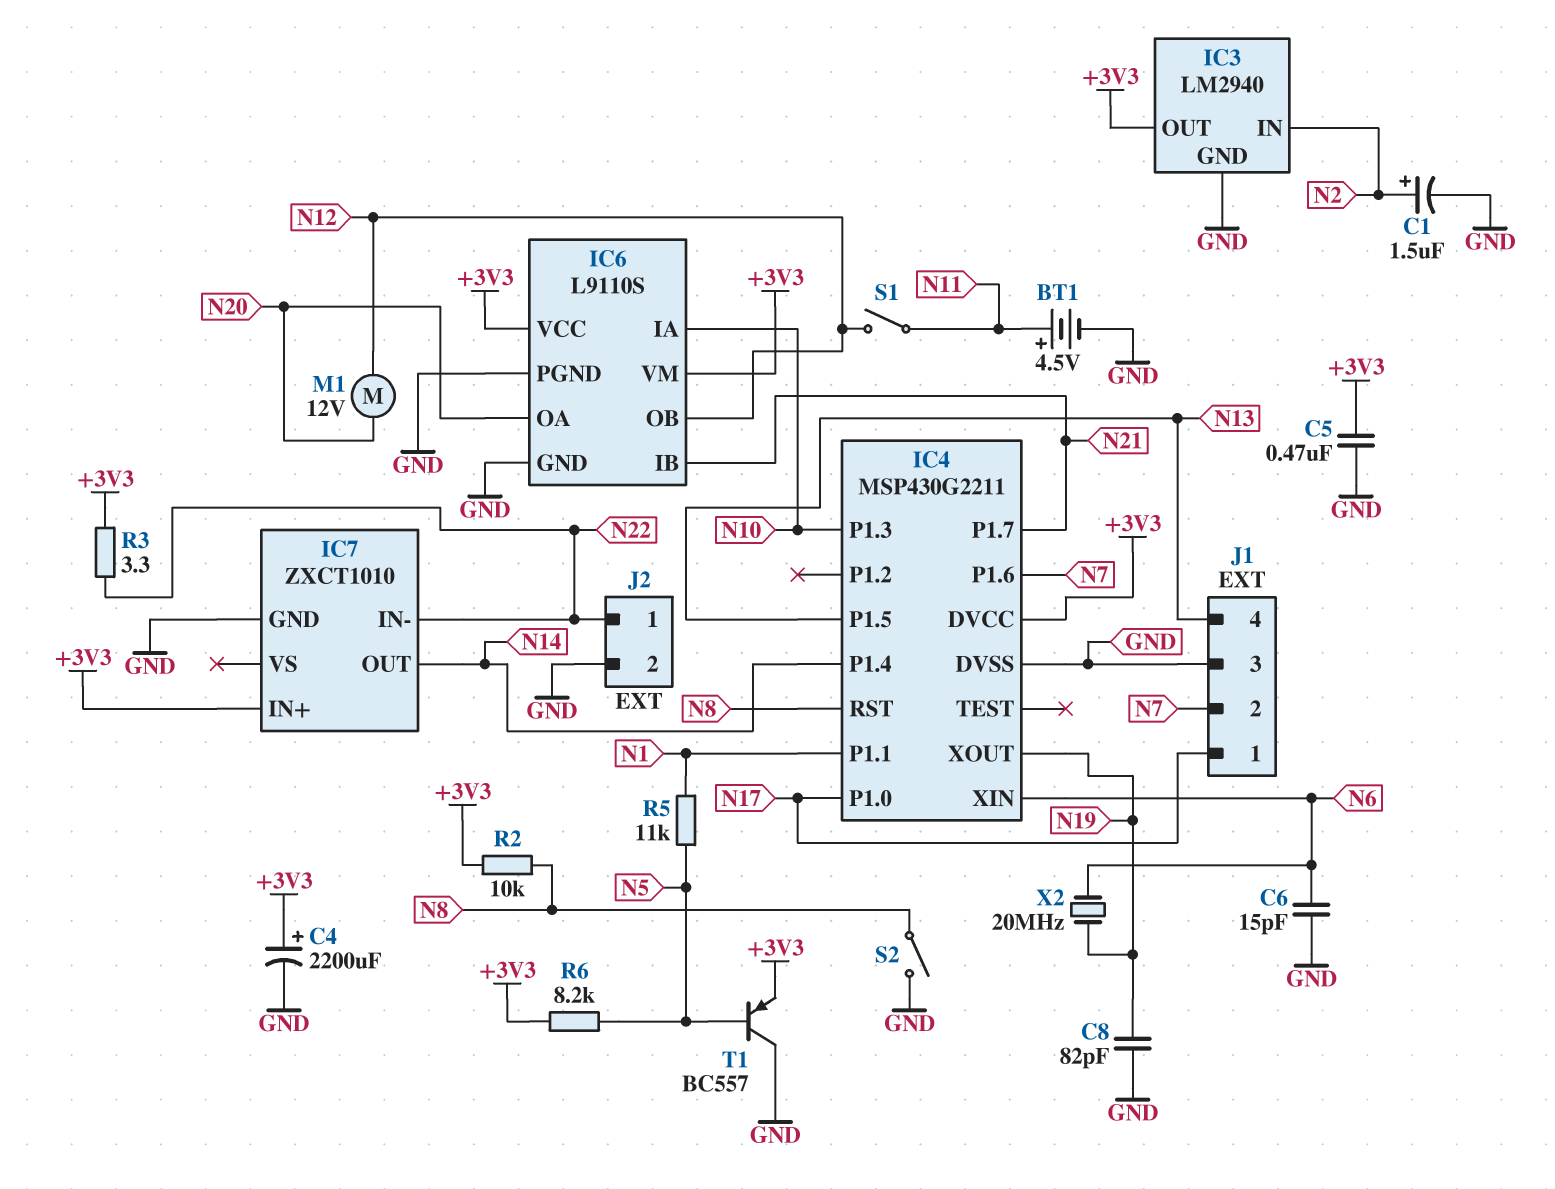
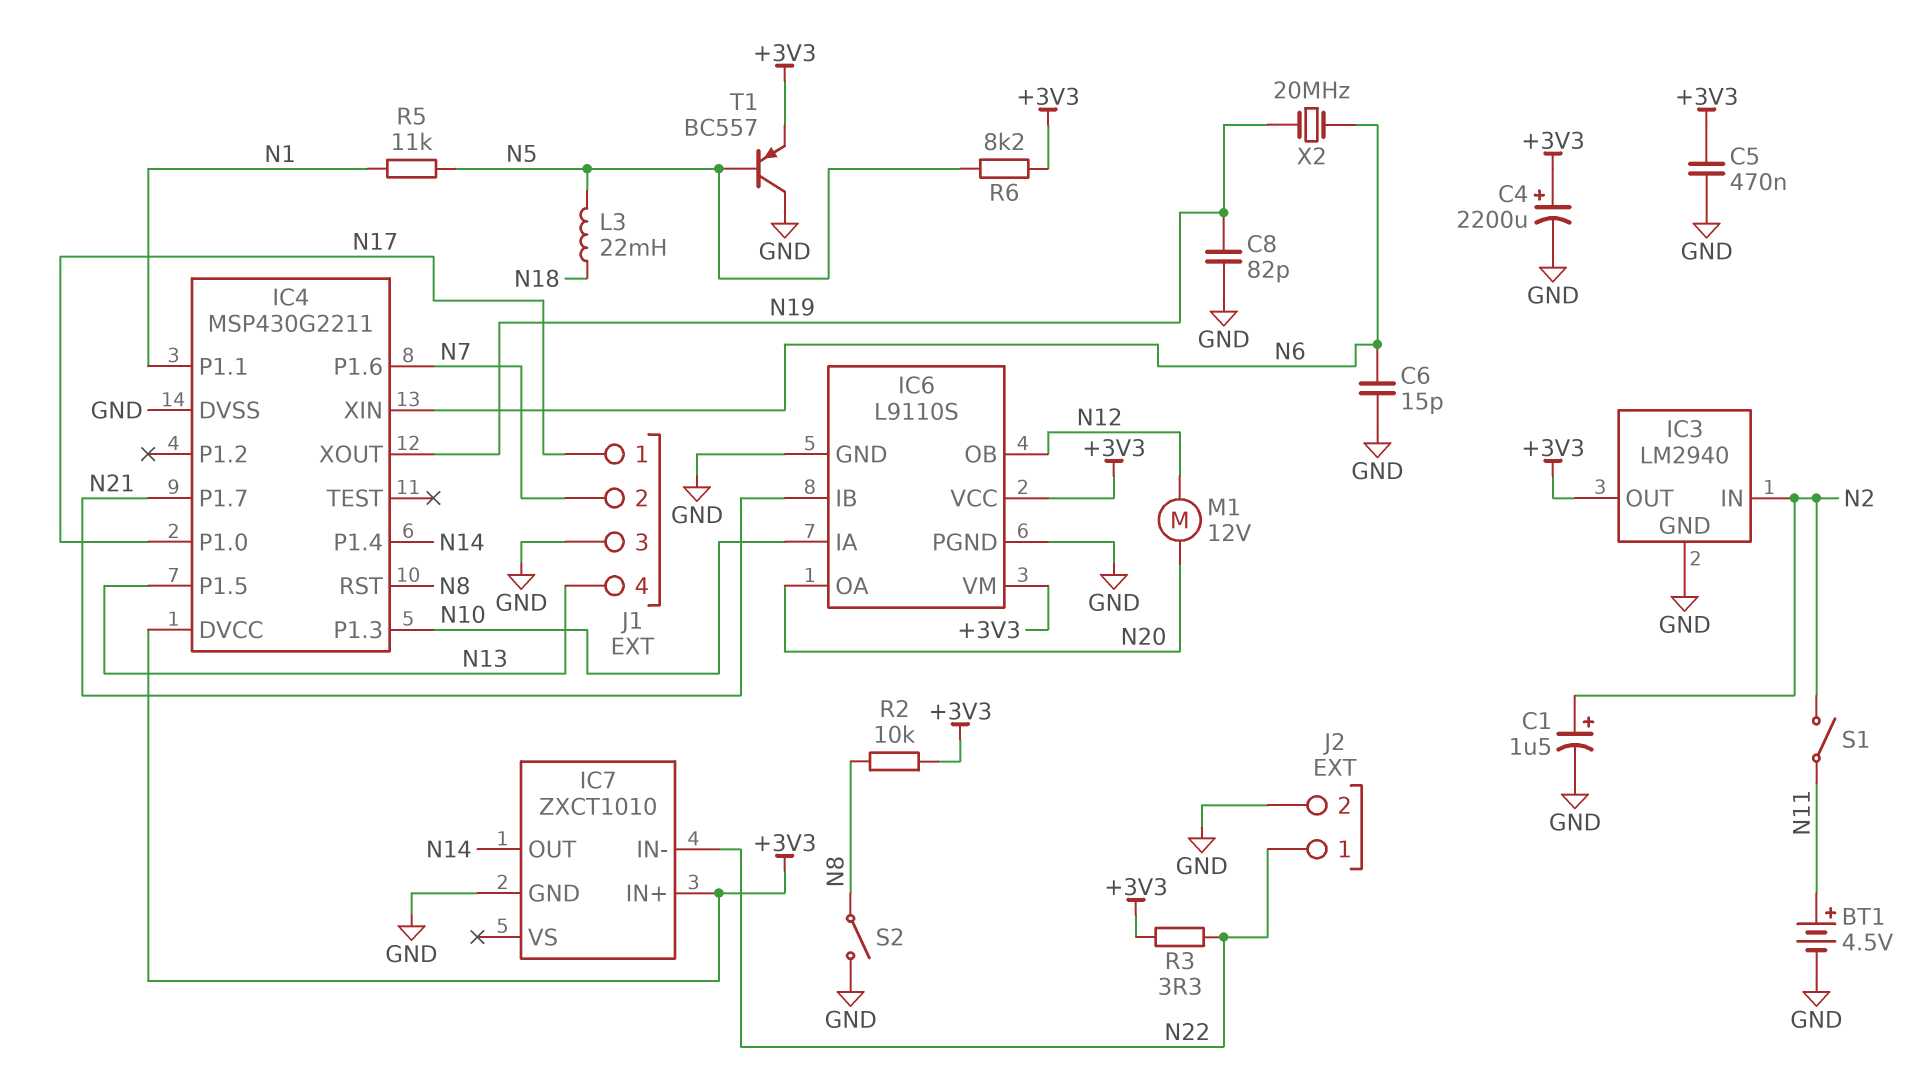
L3: none -> 22mH (N5, N18)
S1: switch (N11, N12) -> switch (N2, N11)

